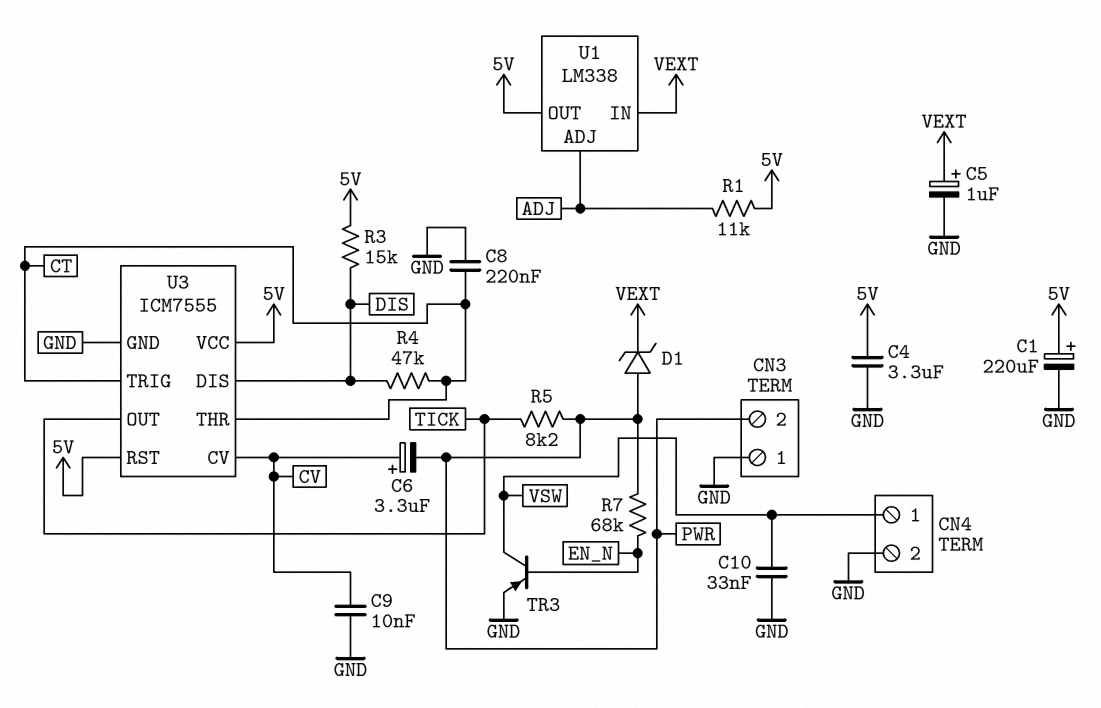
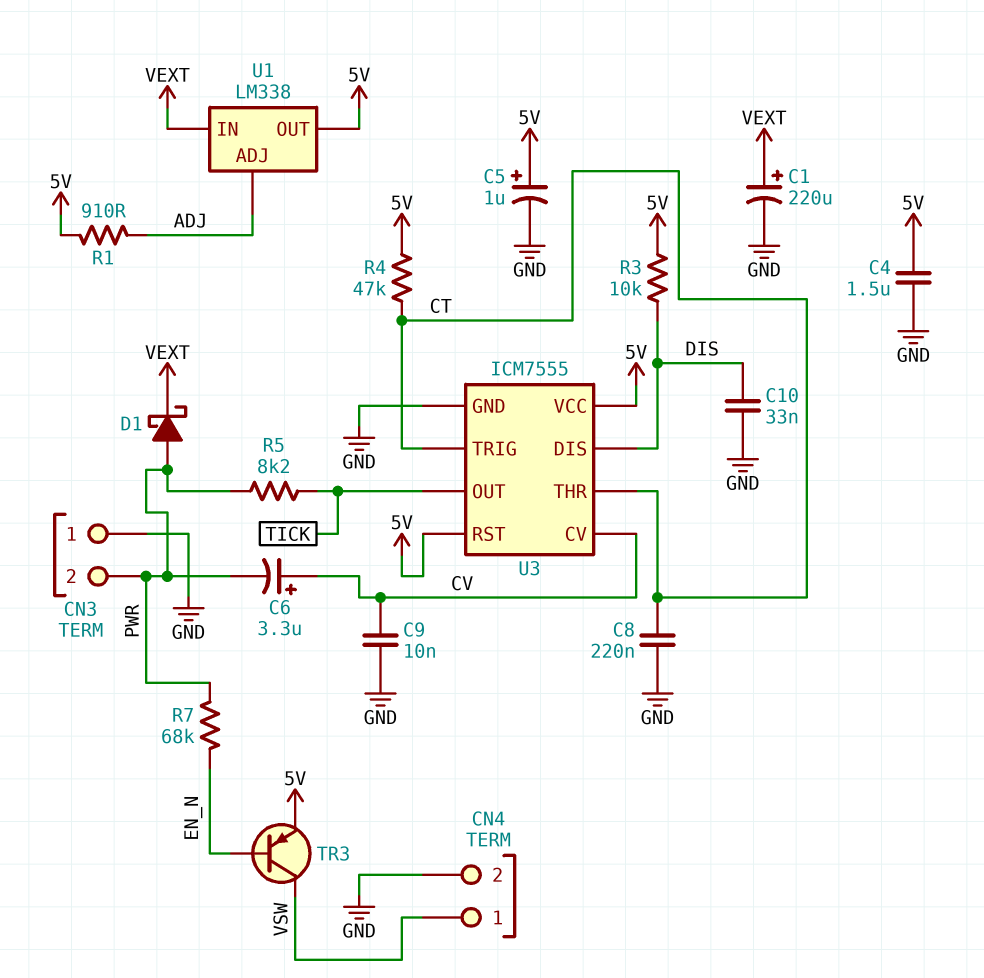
C1: 220uF (plus 5V, minus GND) -> 220uF (plus VEXT, minus GND)
C4: 3.3uF (5V, GND) -> 1.5uF (5V, GND)
C5: 1uF (plus VEXT, minus GND) -> 1uF (plus 5V, minus GND)
C10: 33nF (GND, VSW) -> 33nF (DIS, GND)
D1: zener (A PWR, K VEXT) -> schottky (A PWR, K VEXT)
R1: 11k (5V, ADJ) -> 910 (5V, ADJ)
R3: 15k (5V, DIS) -> 10k (5V, DIS)
R4: 47k (CT, DIS) -> 47k (5V, CT)
TR3: PNP (B EN_N, C VSW, E GND) -> PNP (B EN_N, C VSW, E 5V)

